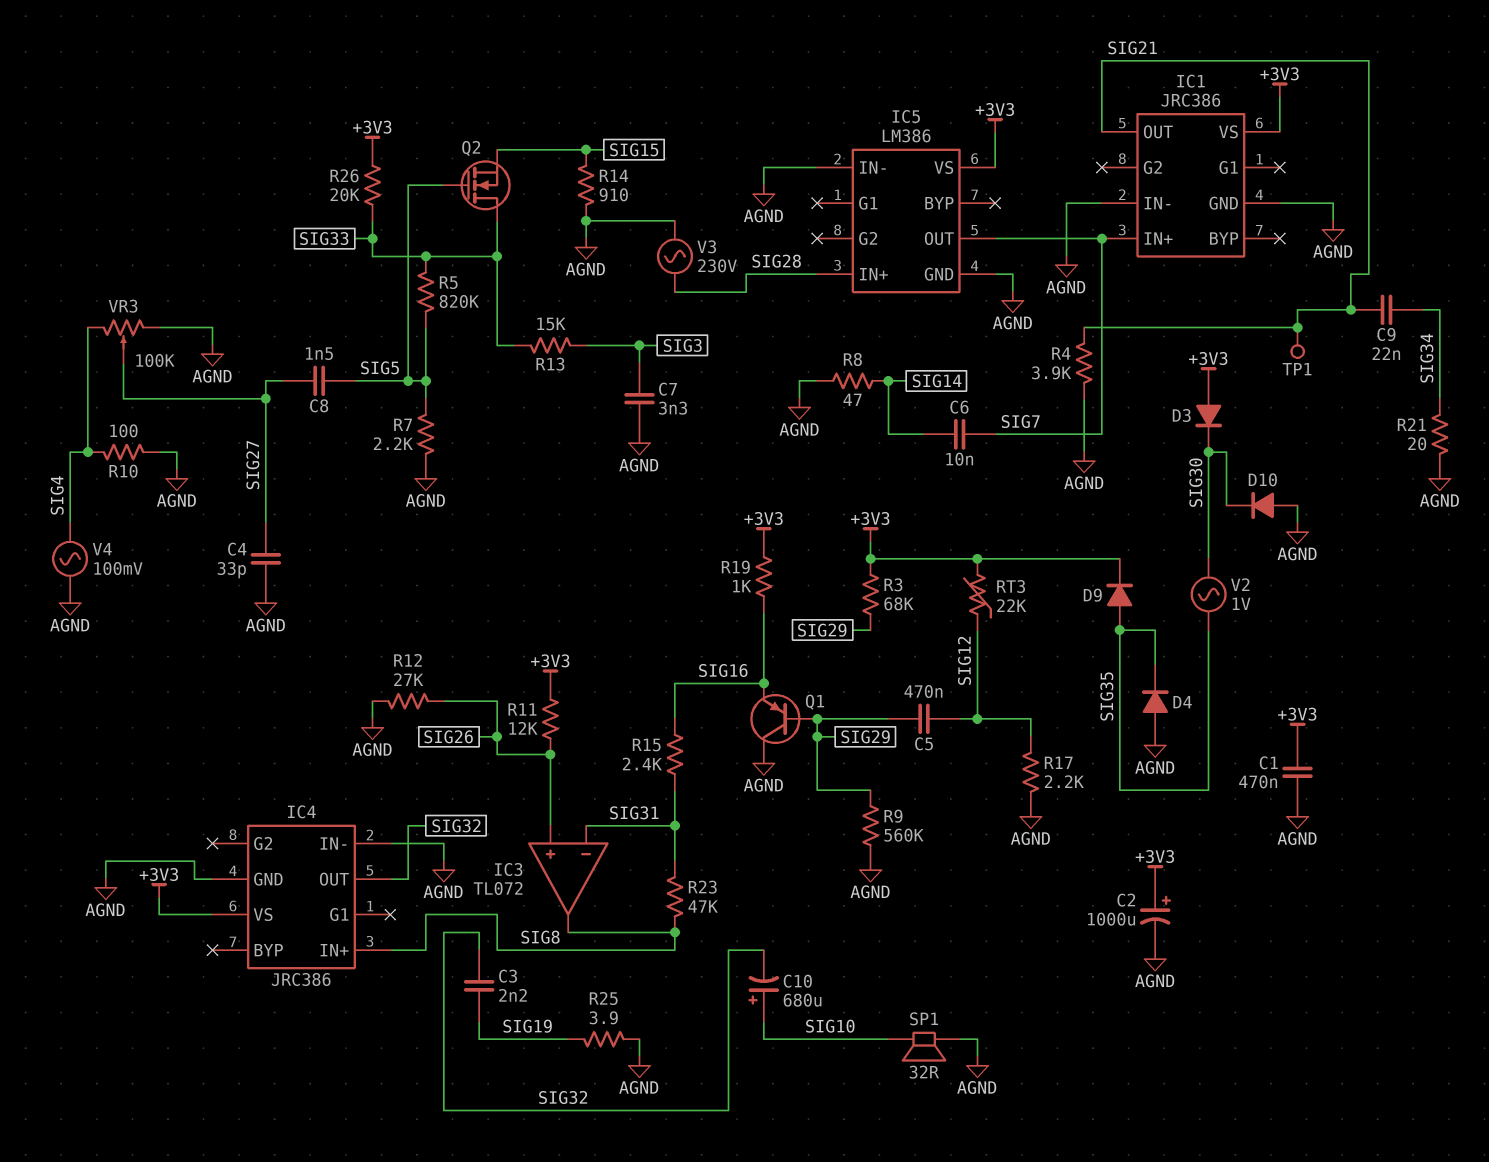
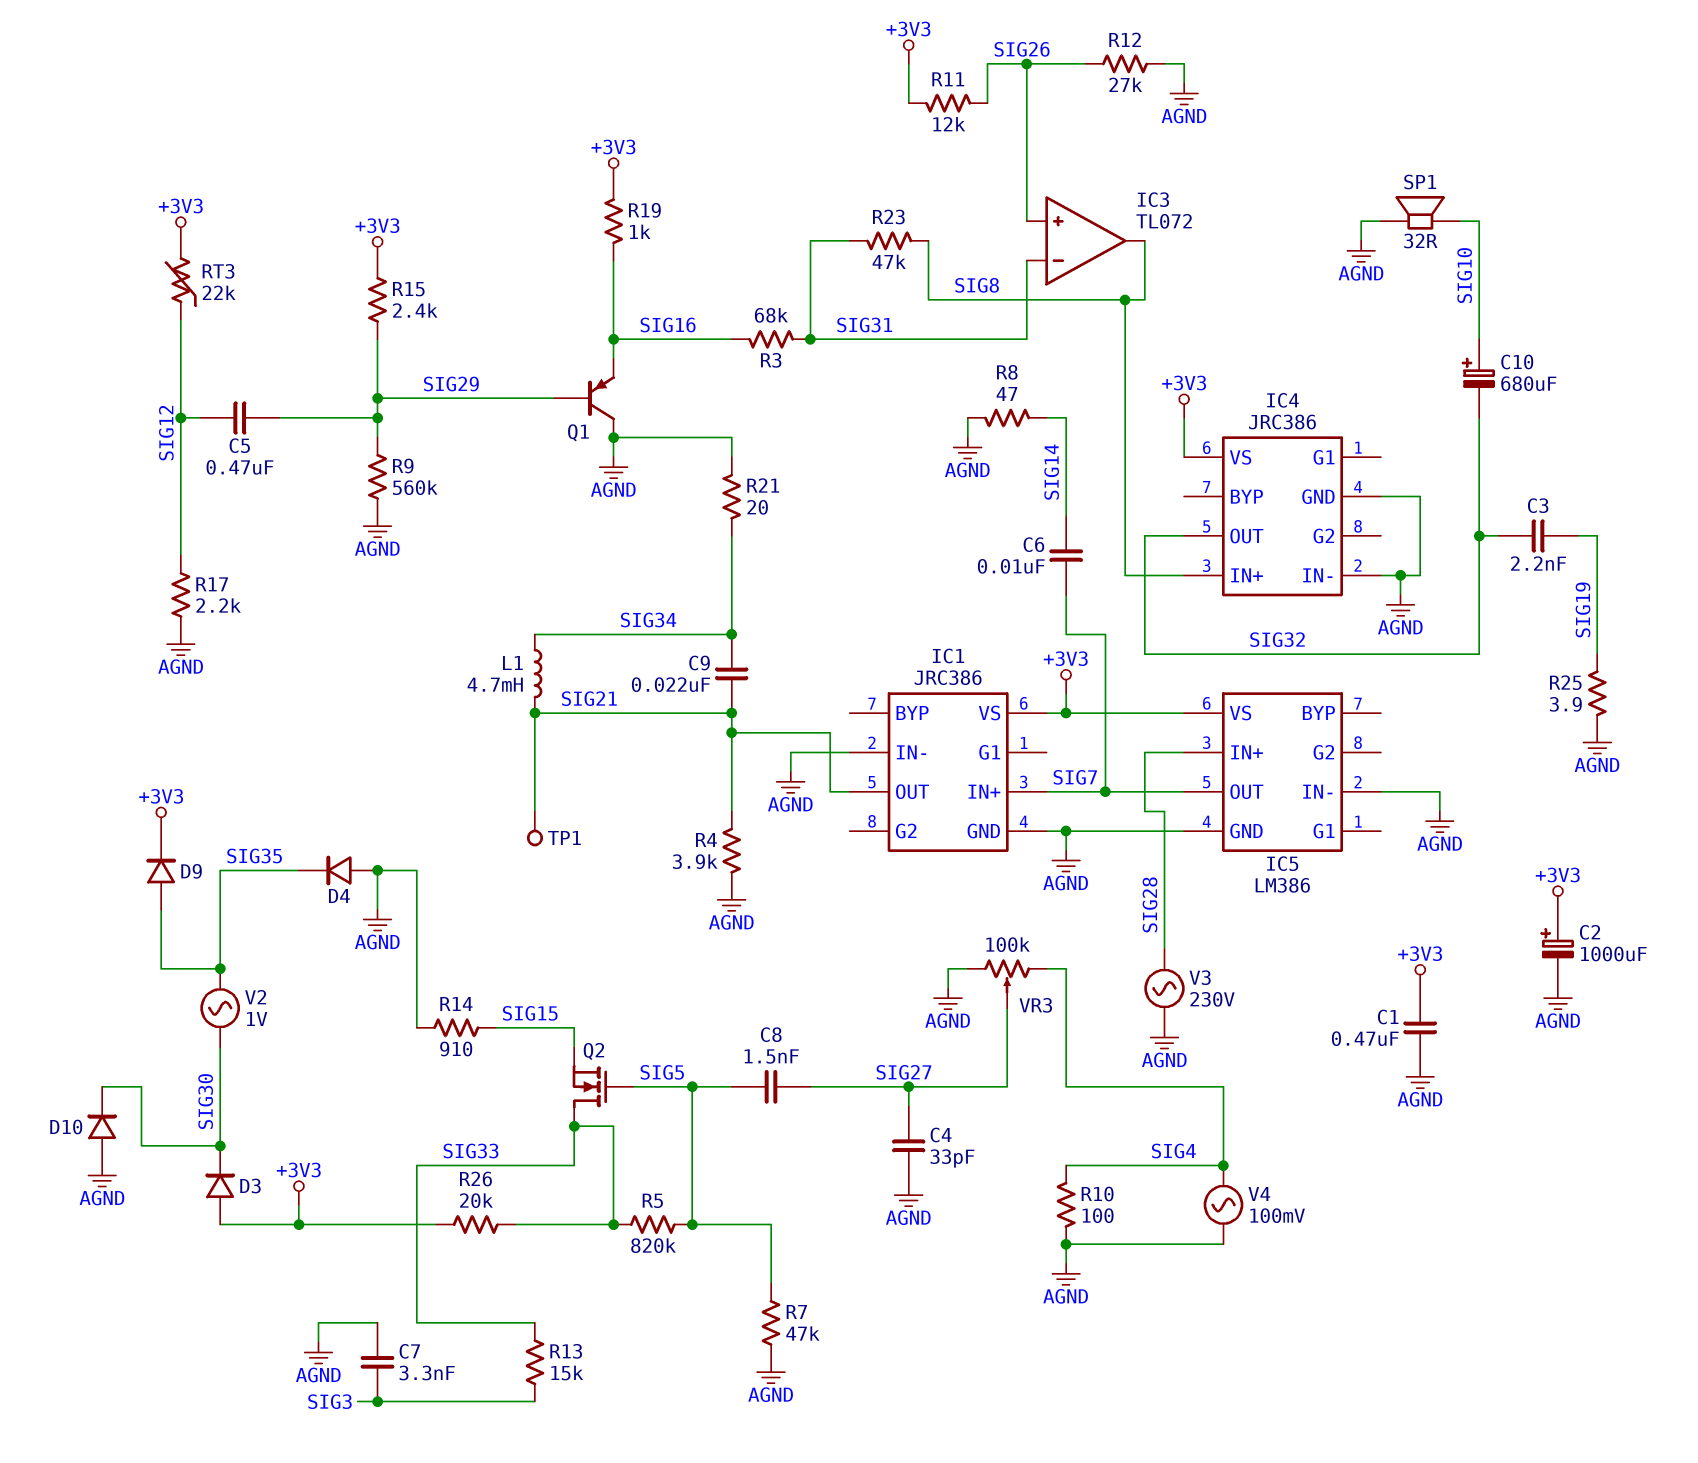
L1: none -> 4.7mH (SIG21, SIG34)
R3: 68k (+3V3, SIG29) -> 68k (SIG16, SIG31)
R7: 2.2k (AGND, SIG5) -> 47k (AGND, SIG5)
R15: 2.4k (SIG16, SIG31) -> 2.4k (+3V3, SIG29)

